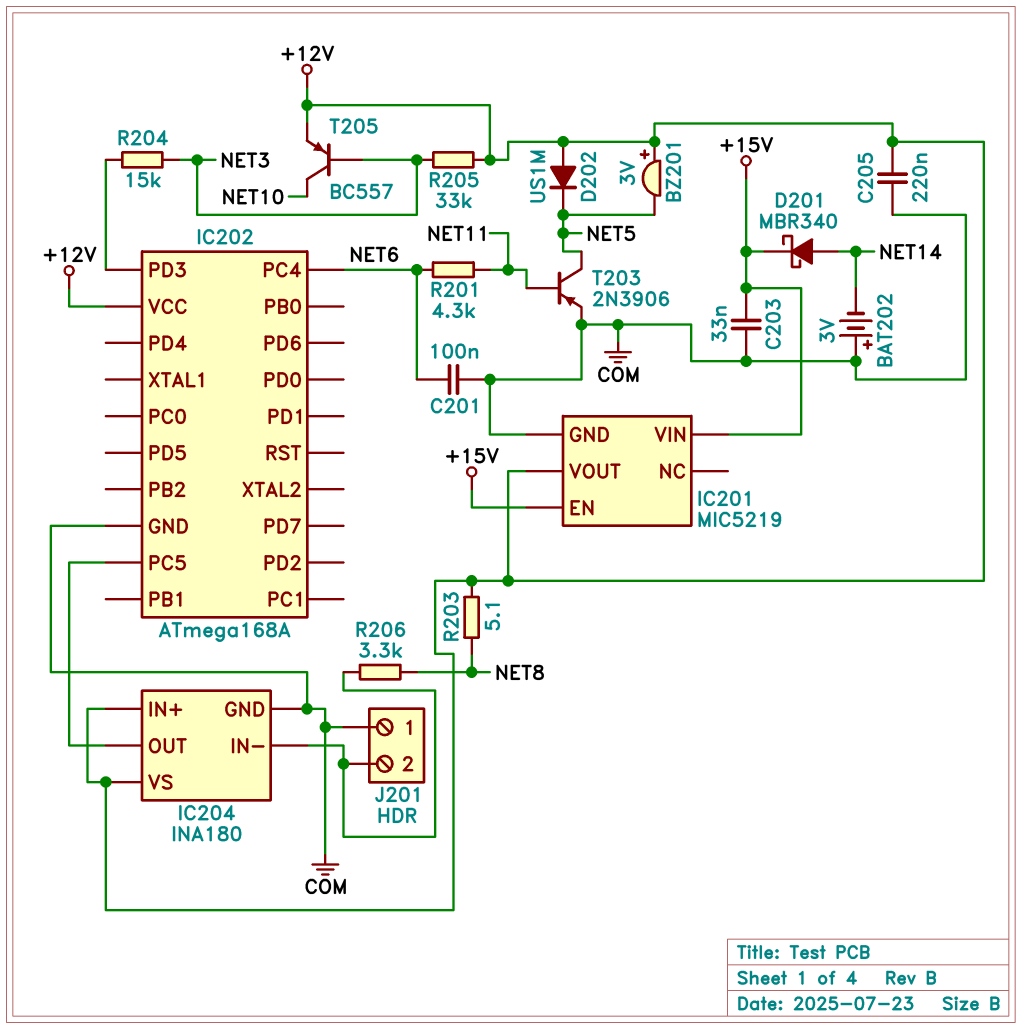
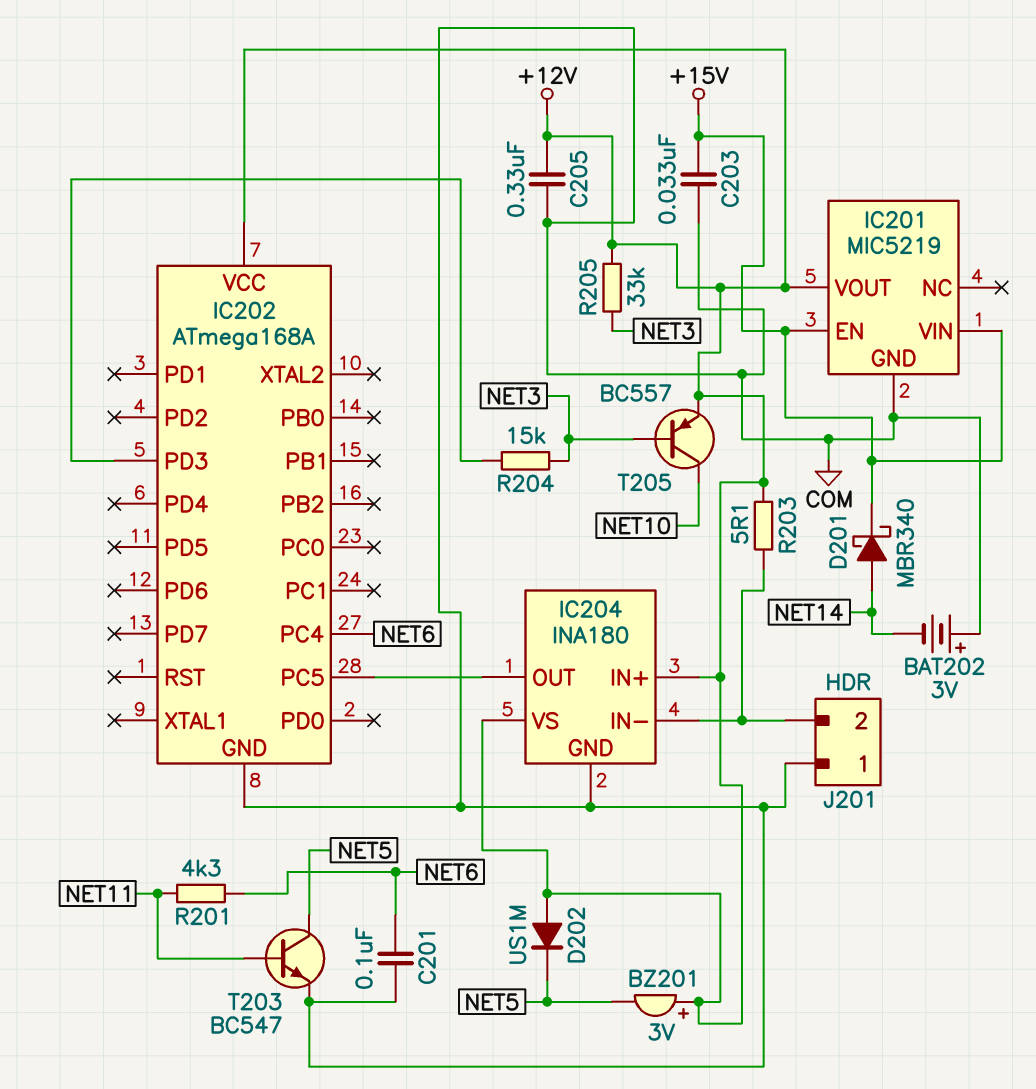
C205: 220nF (+12V, COM) -> 330nF (+12V, COM)
R203: 5.1 (+12V, NET8) -> 5.1 (+12V, IC204/IN-)
R206: 3.3k (IC204/IN-, NET8) -> none
T203: PNP 2N3906 (B NET11, C NET5, E COM) -> NPN BC547 (B NET11, C NET5, E COM)

